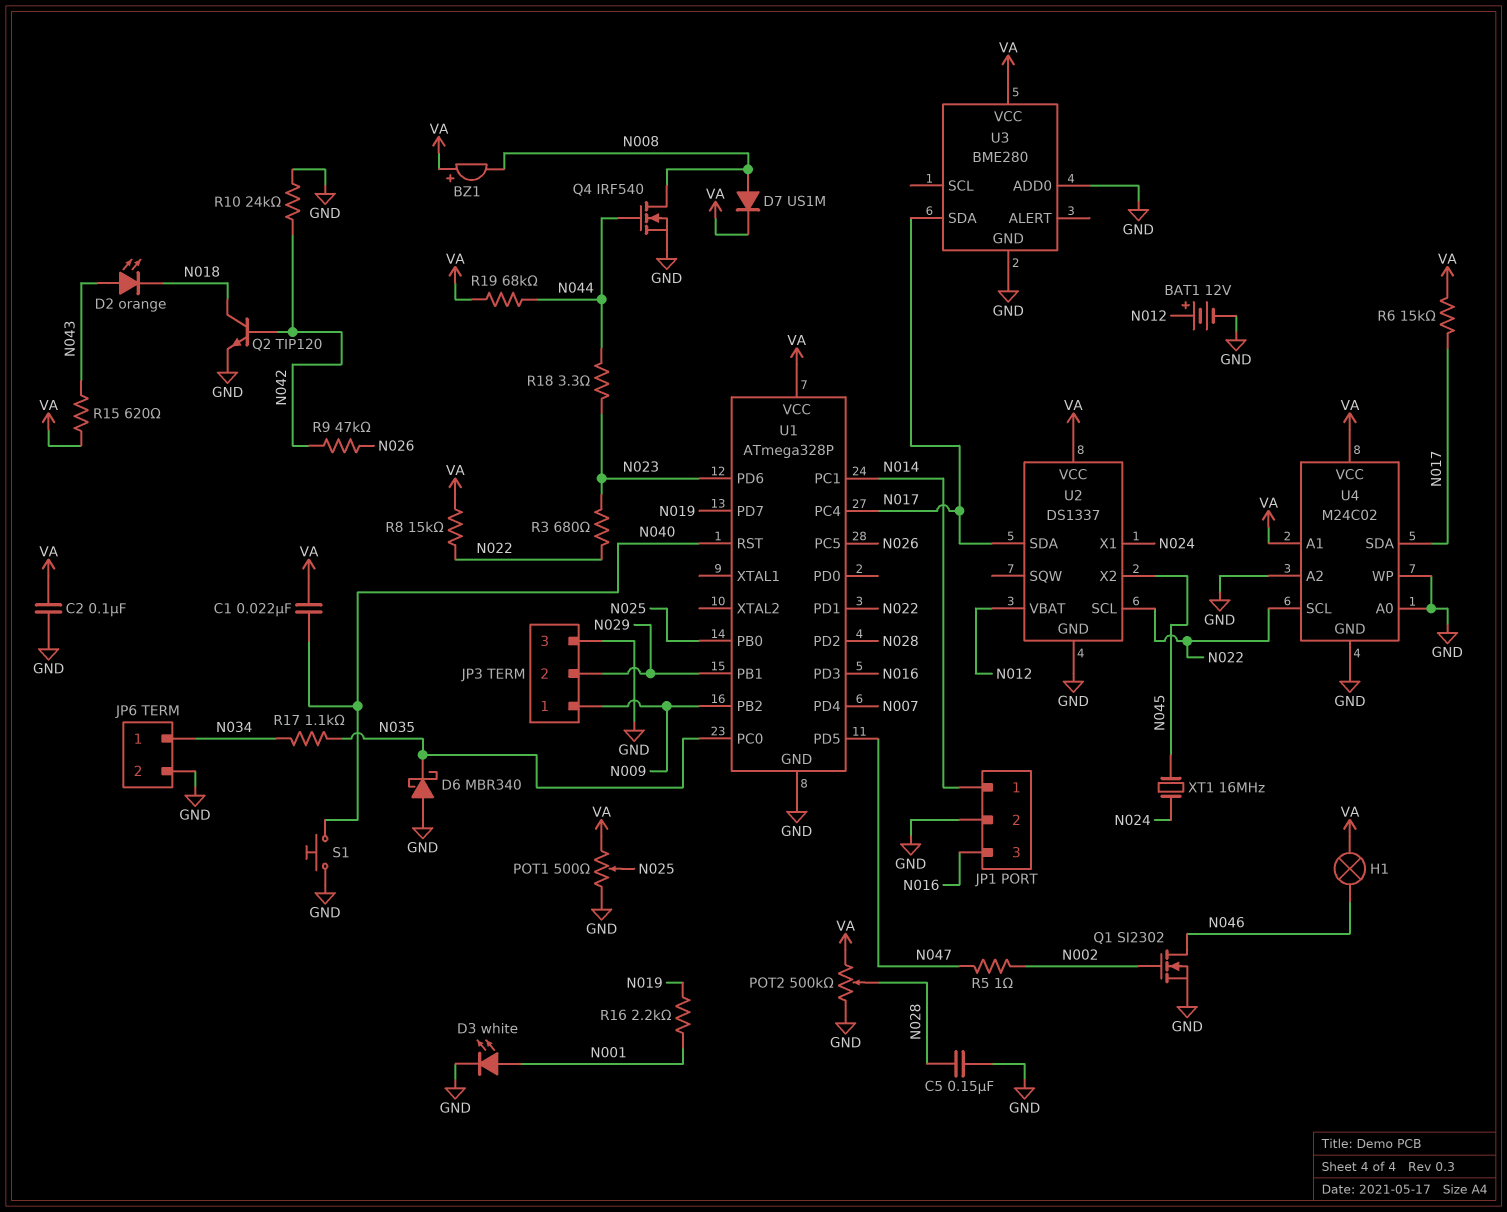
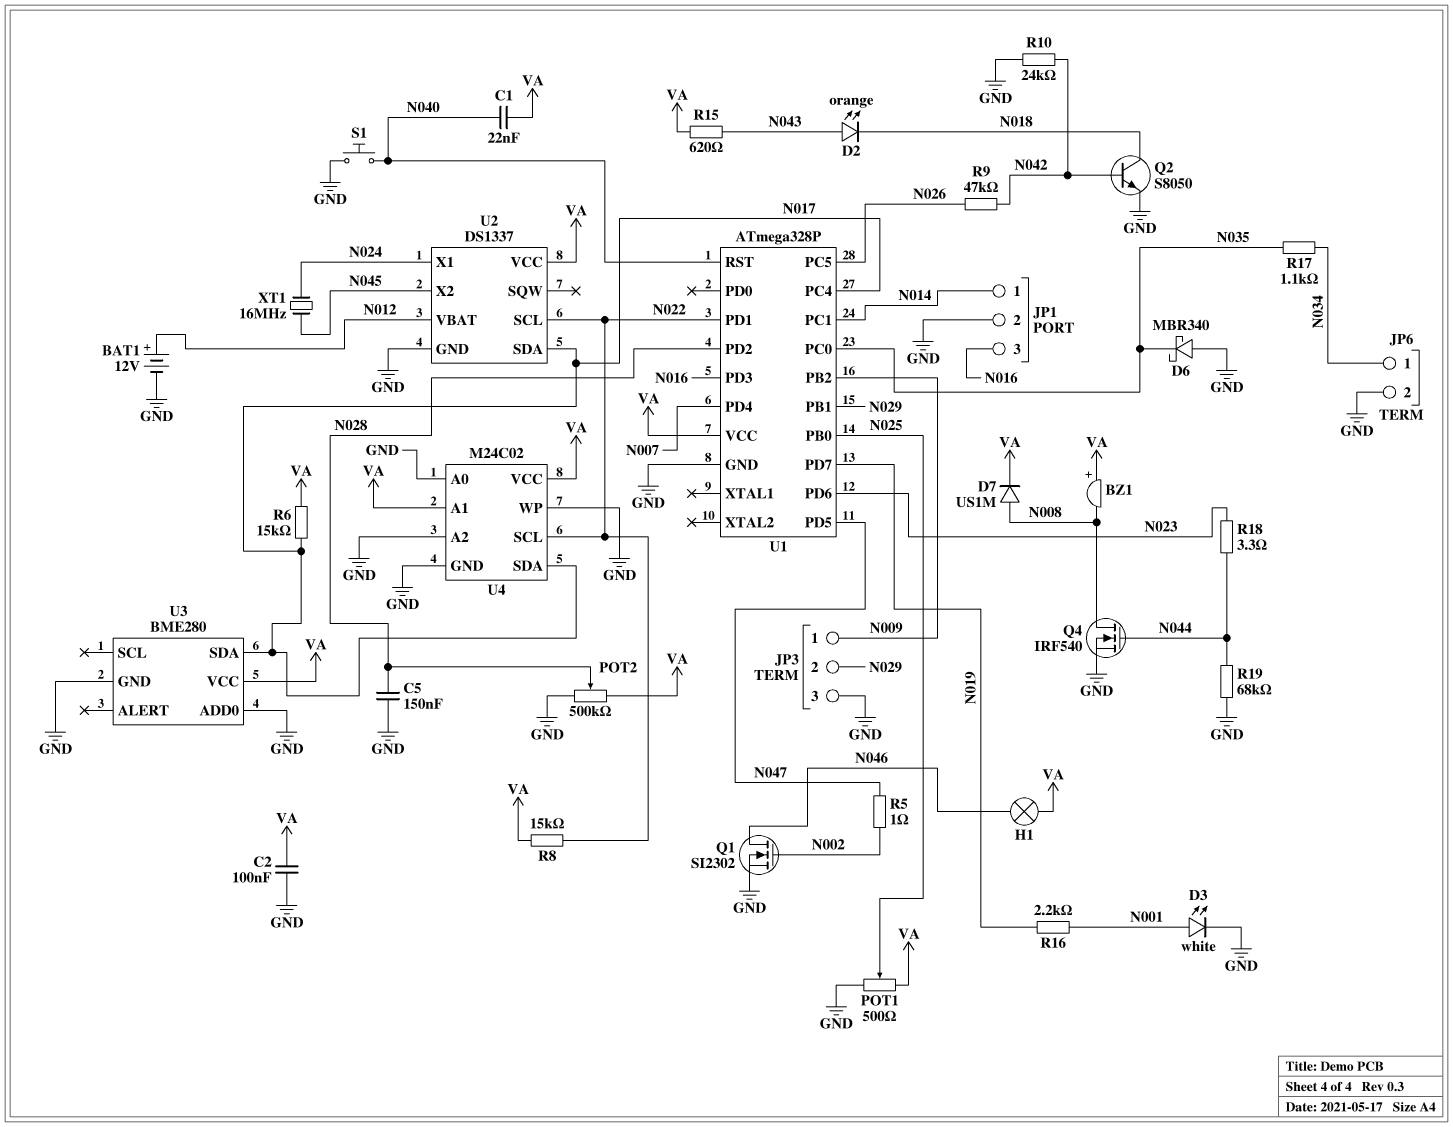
Q2: NPN TIP120 (B N042, C N018, E GND) -> NPN S8050 (B N042, C N018, E GND)
R3: 680 (N022, N023) -> none
R19: 68k (N044, VA) -> 68k (GND, N044)

